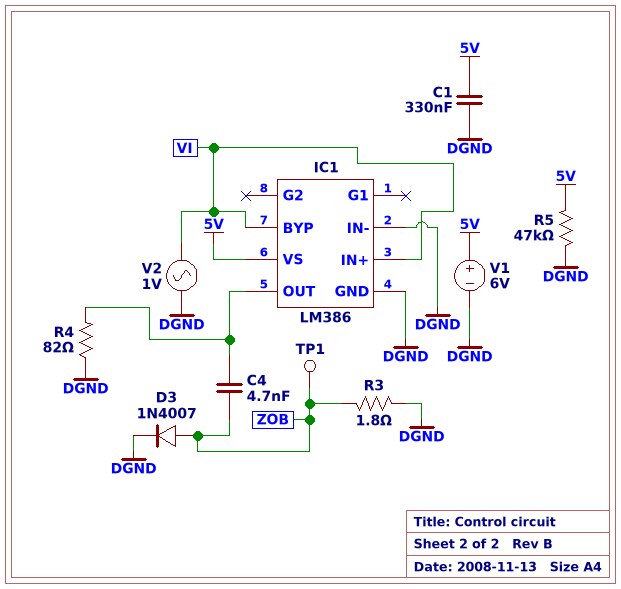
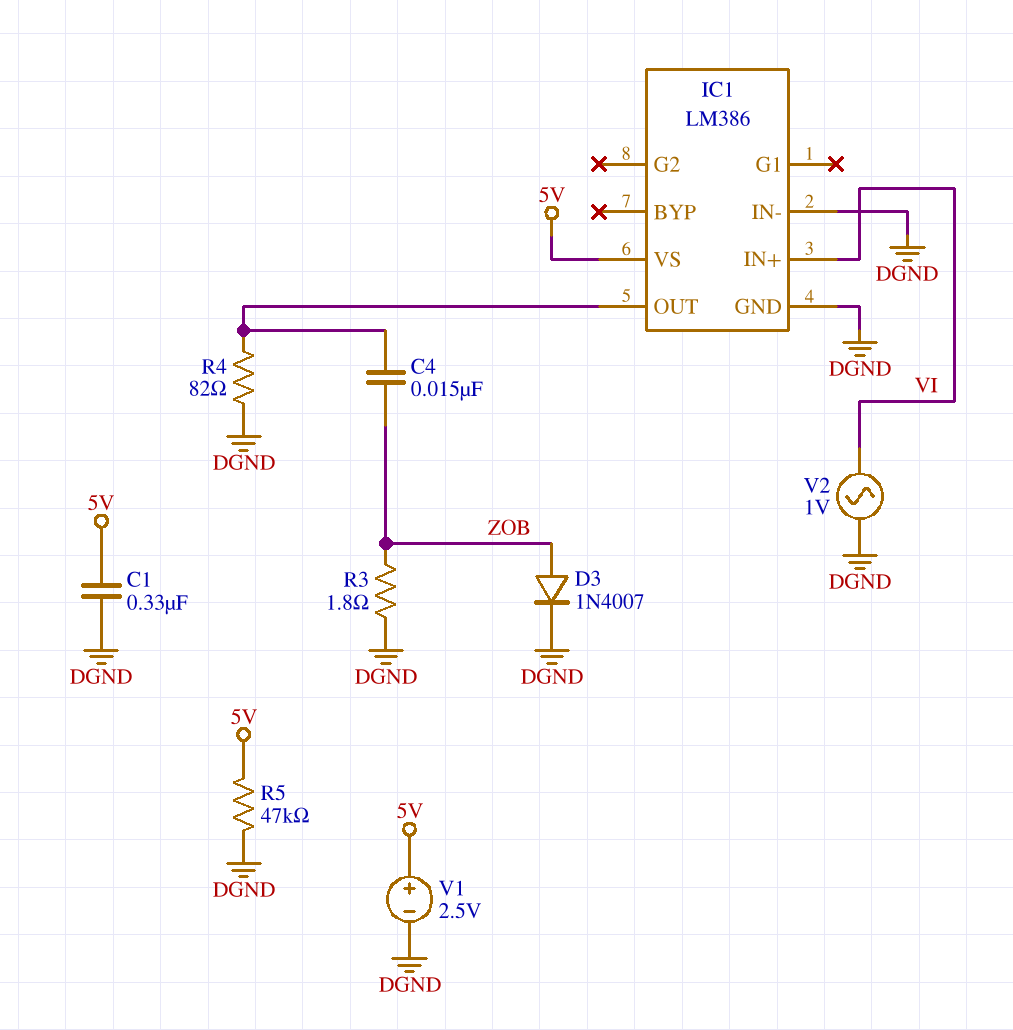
C4: 4.7nF (IC1/OUT, ZOB) -> 15nF (IC1/OUT, ZOB)
IC1 pin BYP: VI -> none
TP1: test point (ZOB) -> none
V1: 6V (plus 5V, minus DGND) -> 2.5V (plus 5V, minus DGND)

